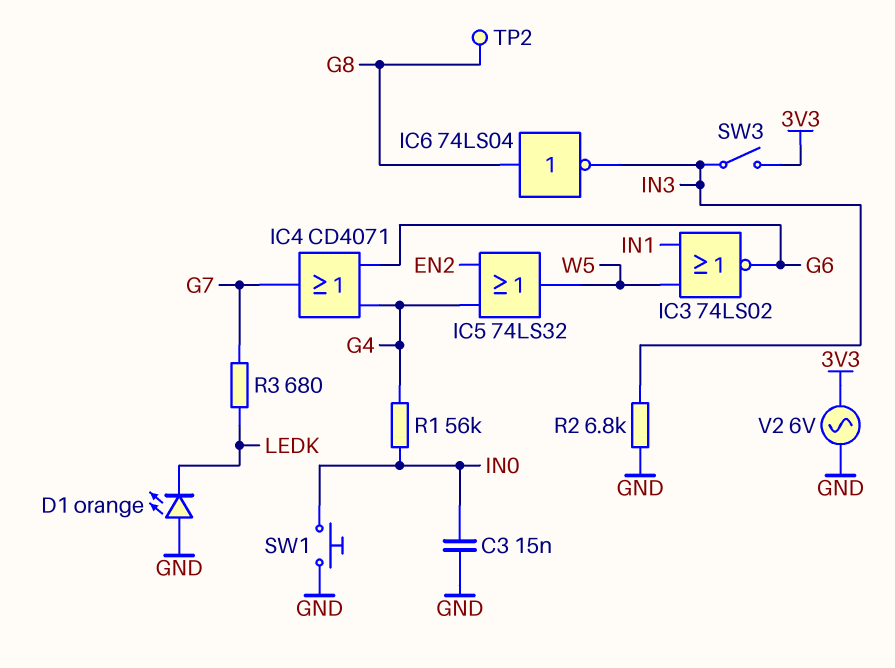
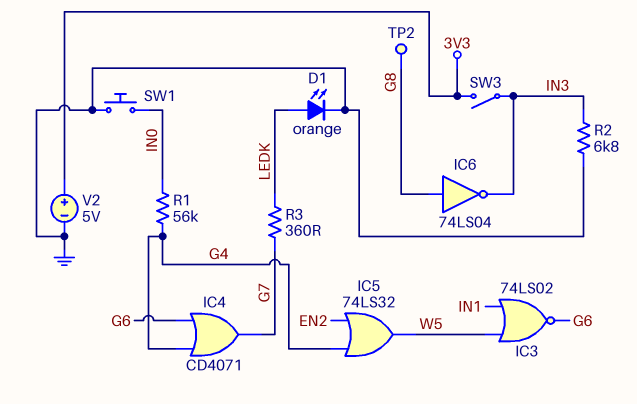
C3: 15nF (GND, IN0) -> none
D1: LED orange (A GND, K LEDK) -> LED orange (A LEDK, K GND)
R3: 680 (G7, LEDK) -> 360 (G7, LEDK)
V2: AC 6V (3V3, GND) -> 5V (plus 3V3, minus GND)

